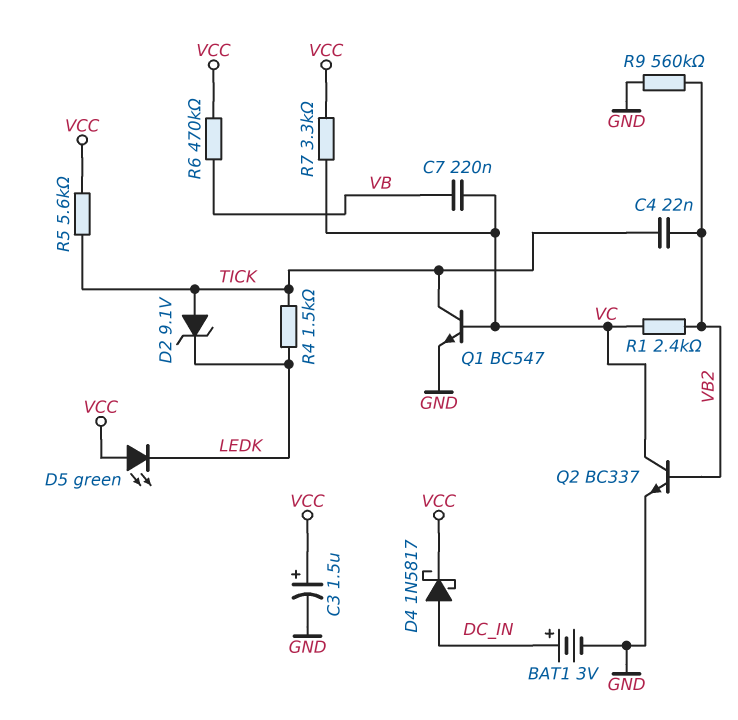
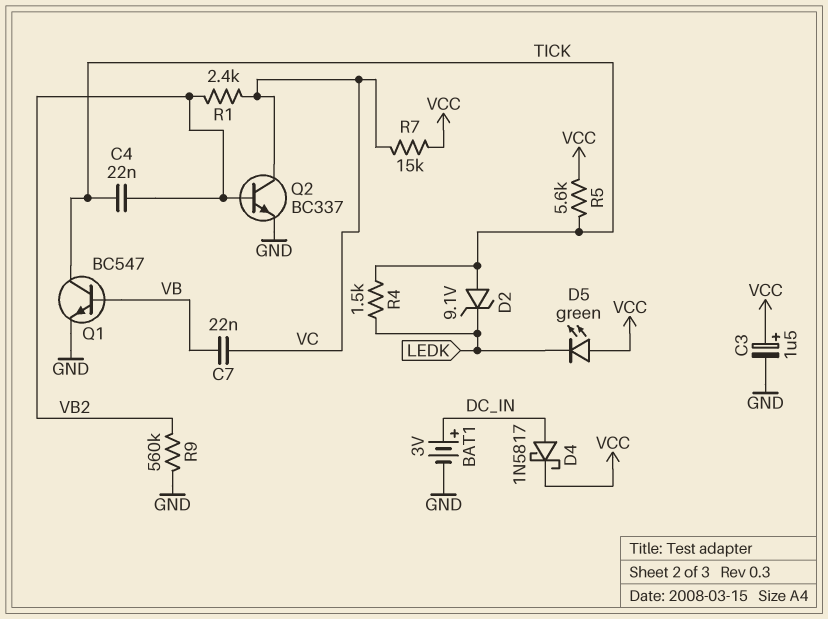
C7: 220nF (VB, VC) -> 22nF (VB, VC)
Q1: NPN BC547 (B VC, C TICK, E GND) -> NPN BC547 (B VB, C TICK, E GND)
R6: 470k (VB, VCC) -> none
R7: 3.3k (VC, VCC) -> 15k (VC, VCC)

